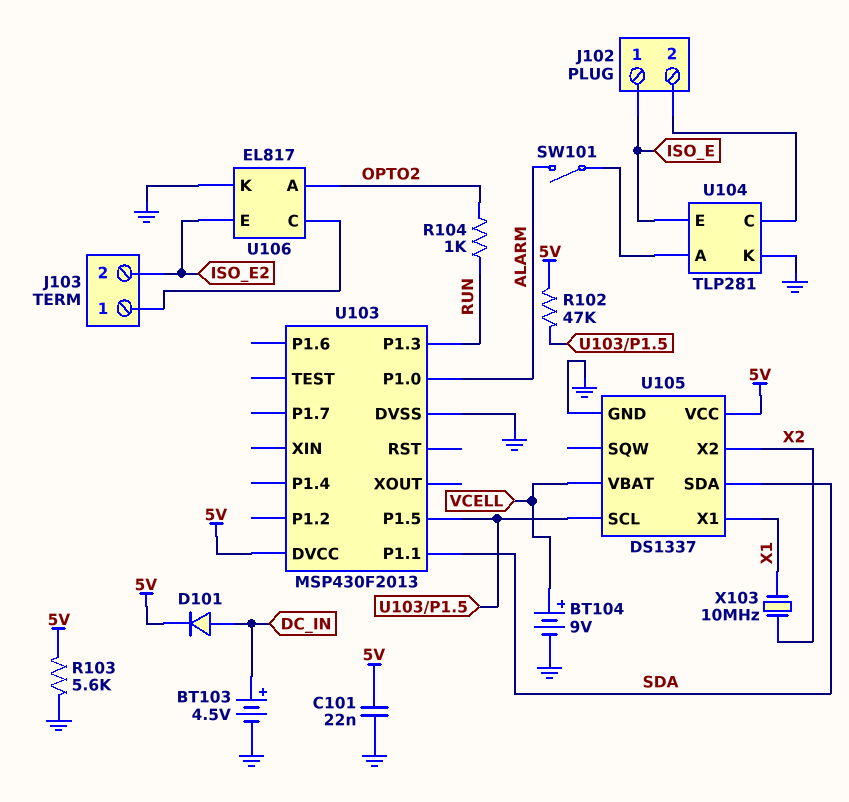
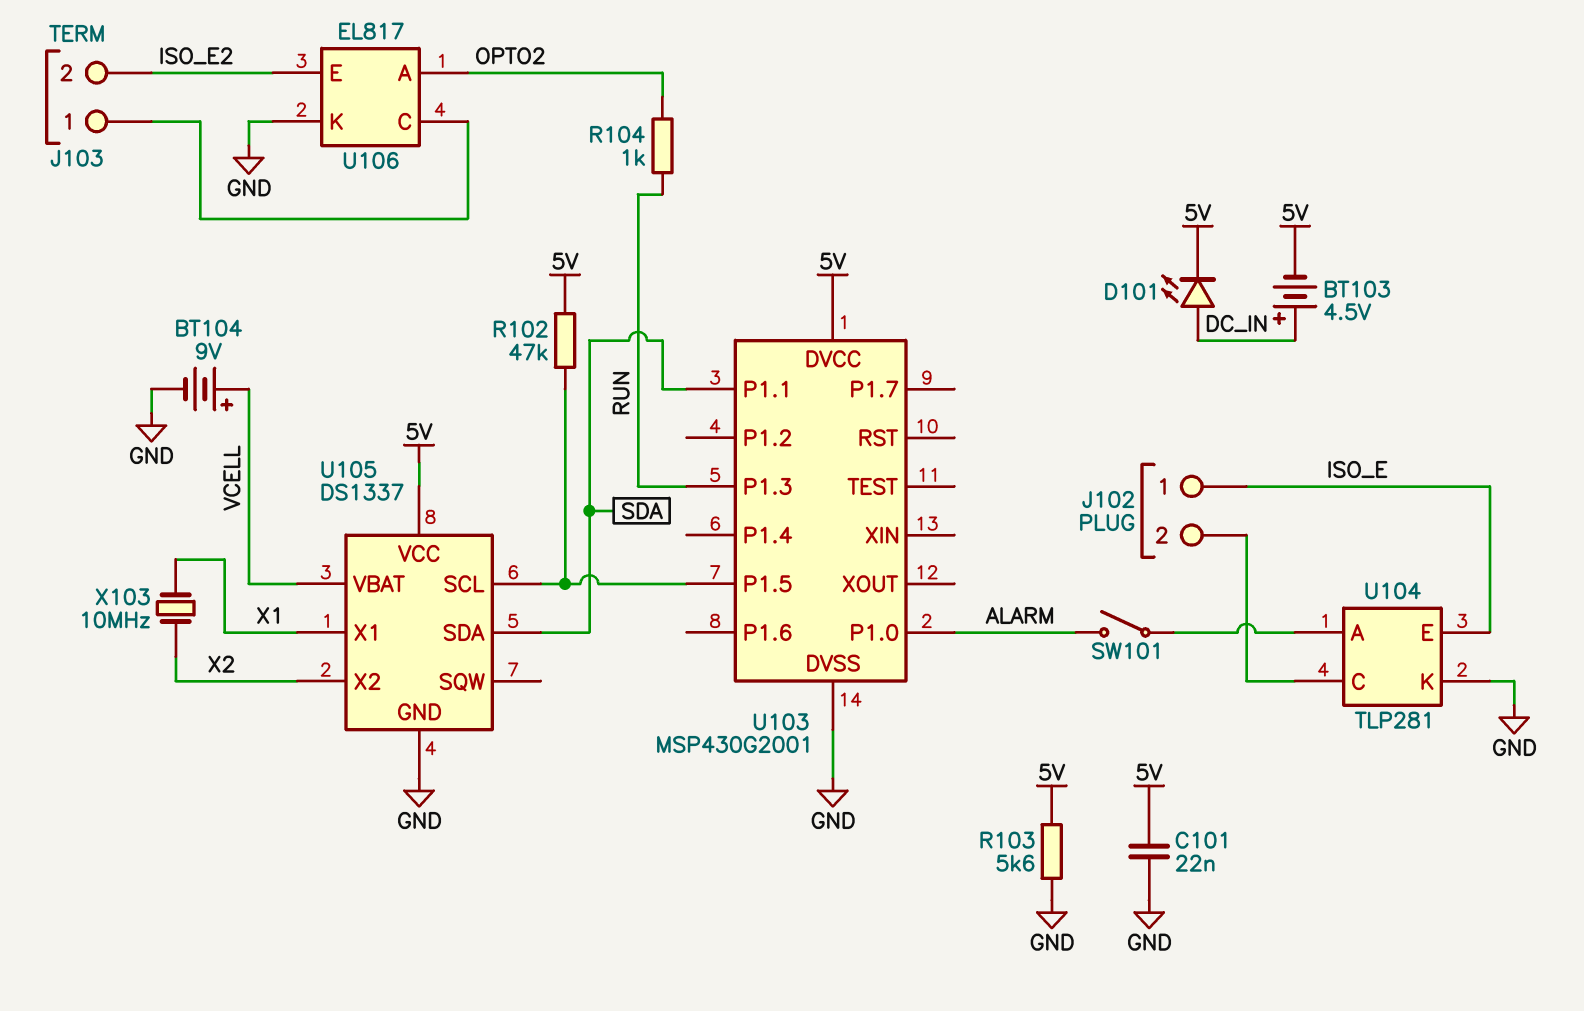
BT103: 4.5V (plus DC_IN, minus GND) -> 4.5V (plus DC_IN, minus 5V)
D101: diode (A DC_IN, K 5V) -> LED (A DC_IN, K 5V)
U103: MSP430F2013 -> MSP430G2001

